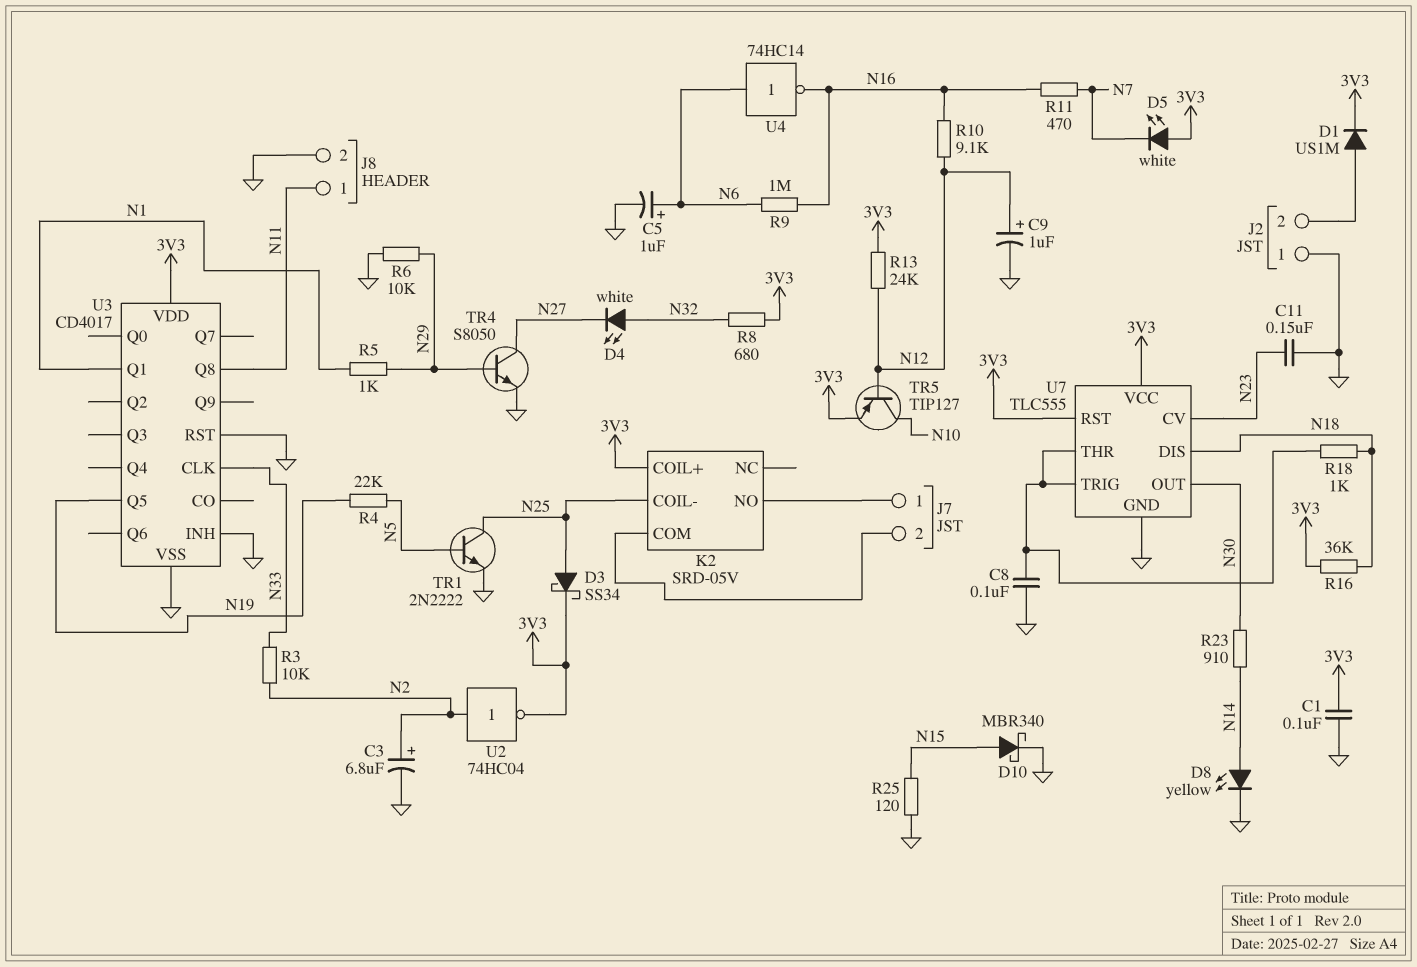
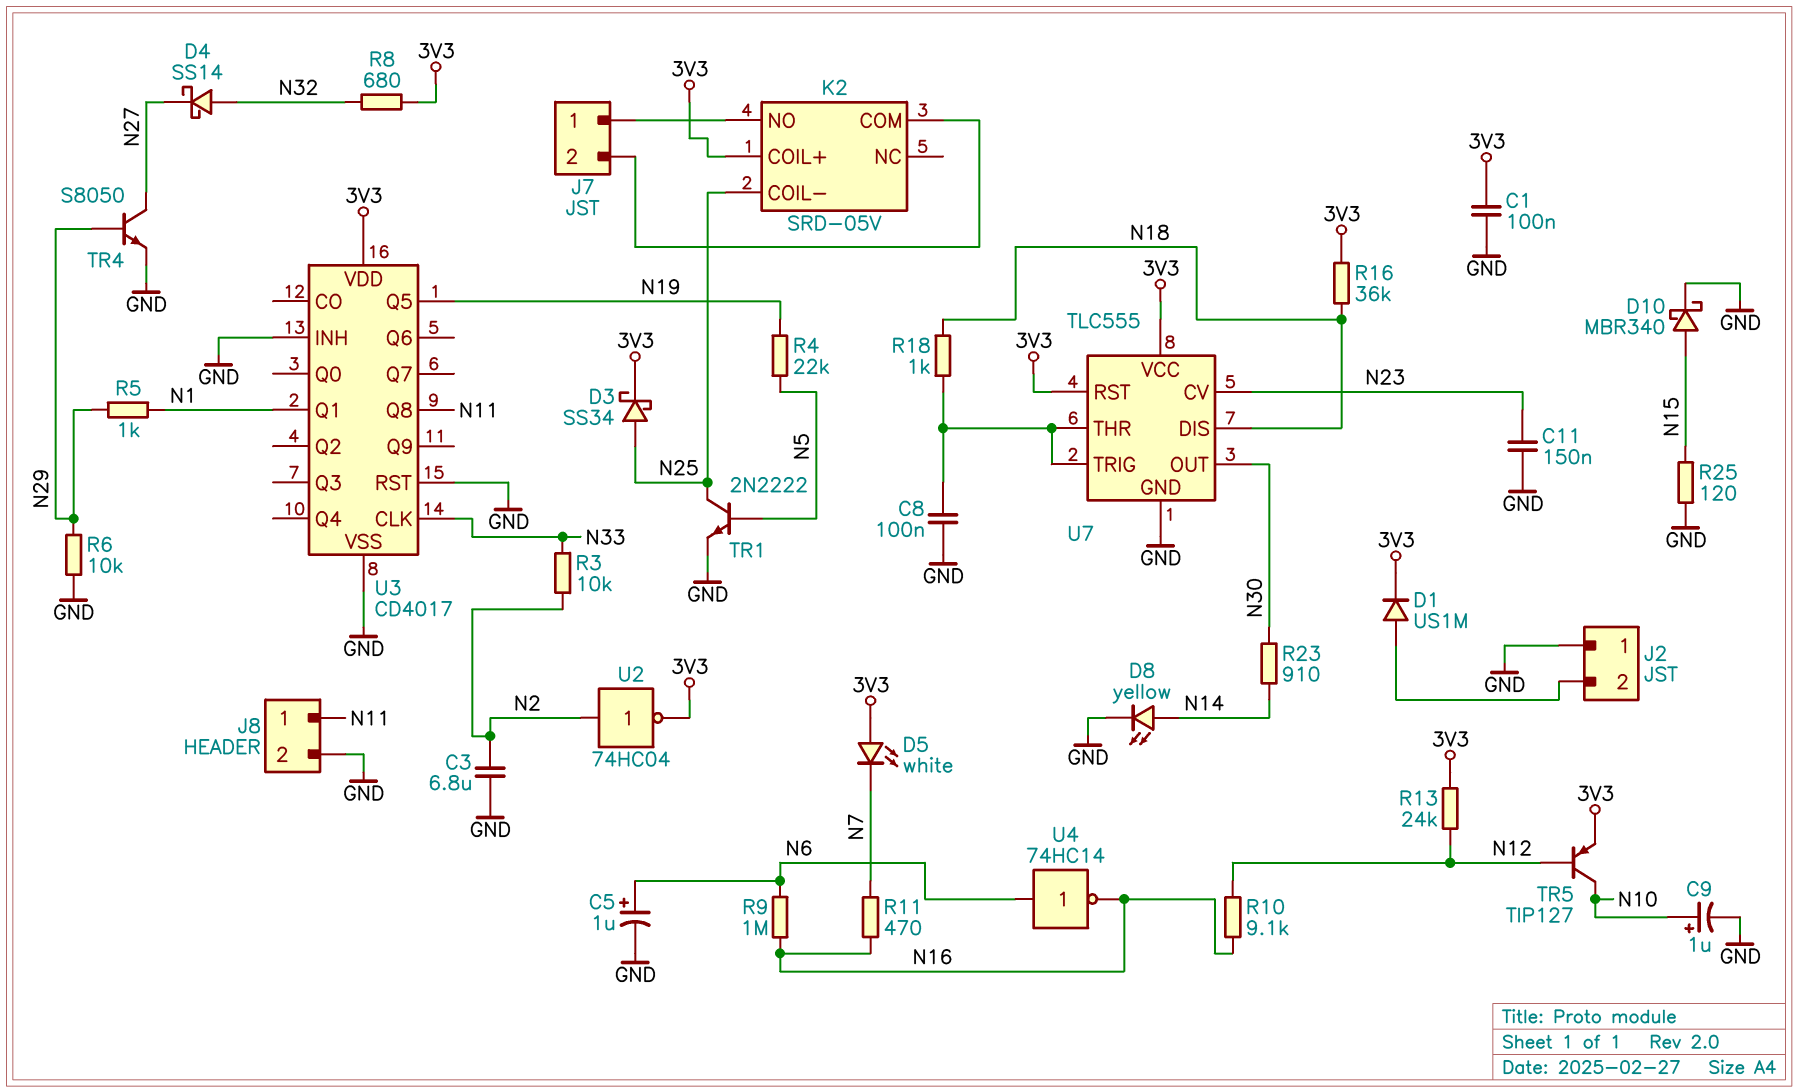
C3: 6.8uF (plus N2, minus GND) -> 6.8uF (GND, N2)
C9: 1uF (plus N12, minus GND) -> 1uF (plus N10, minus GND)
D4: LED white (A N32, K N27) -> schottky SS14 (A N32, K N27)

